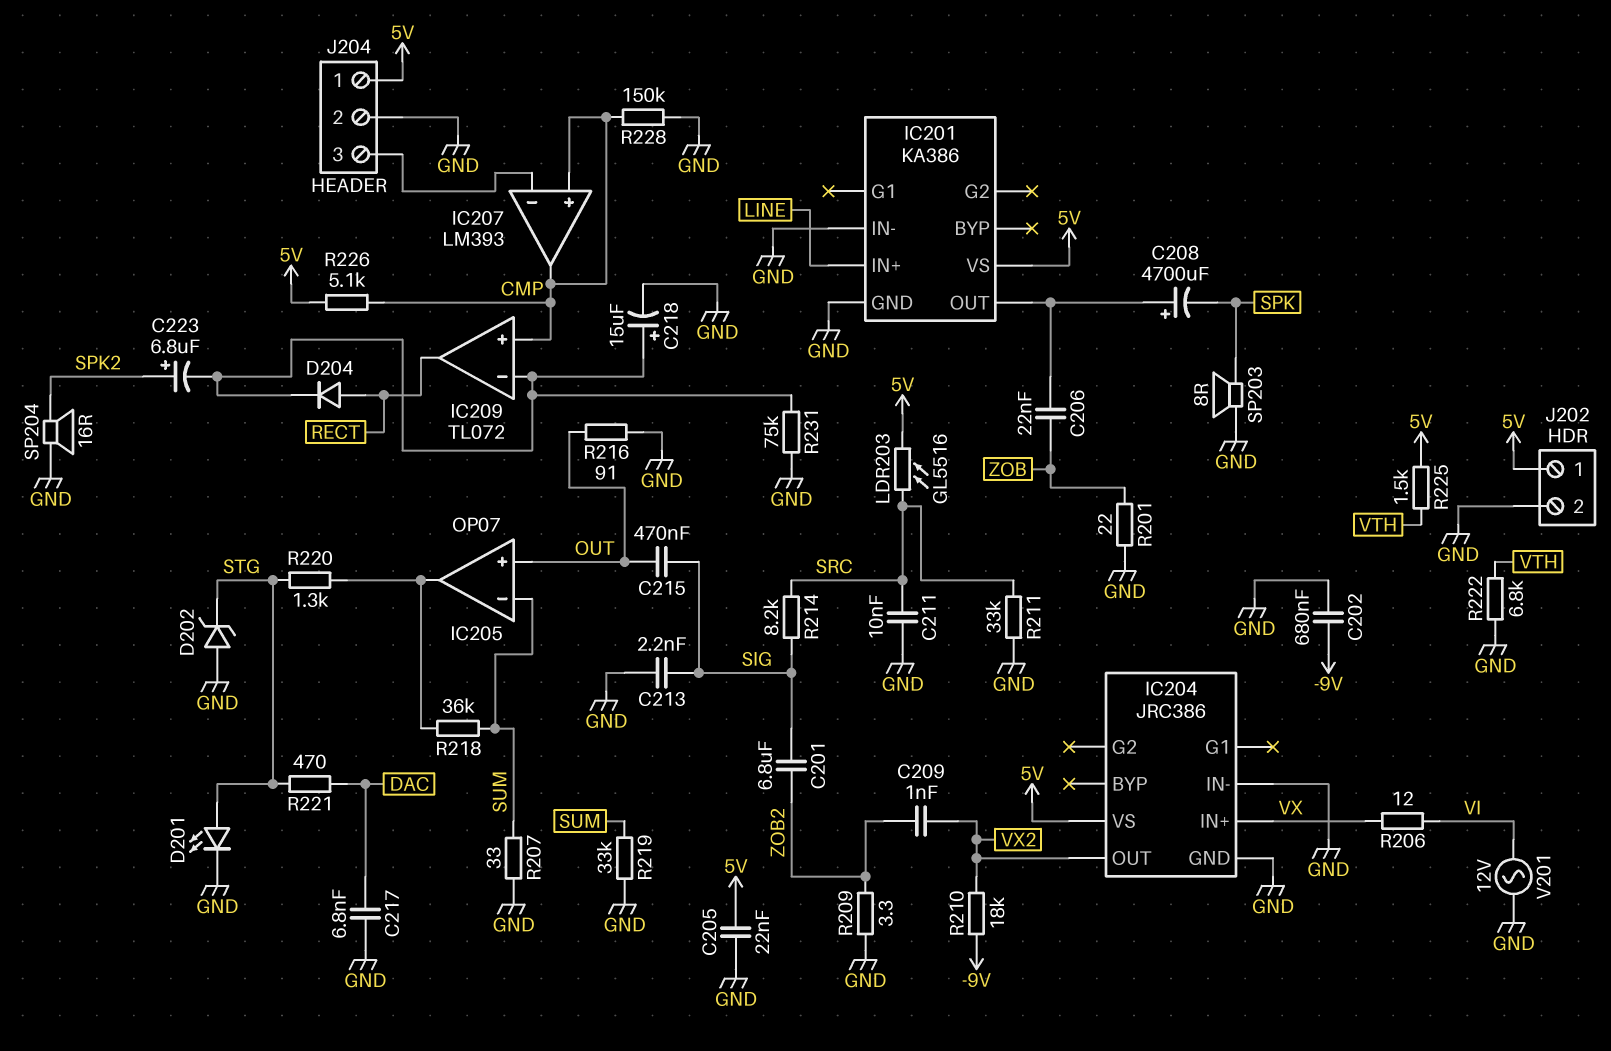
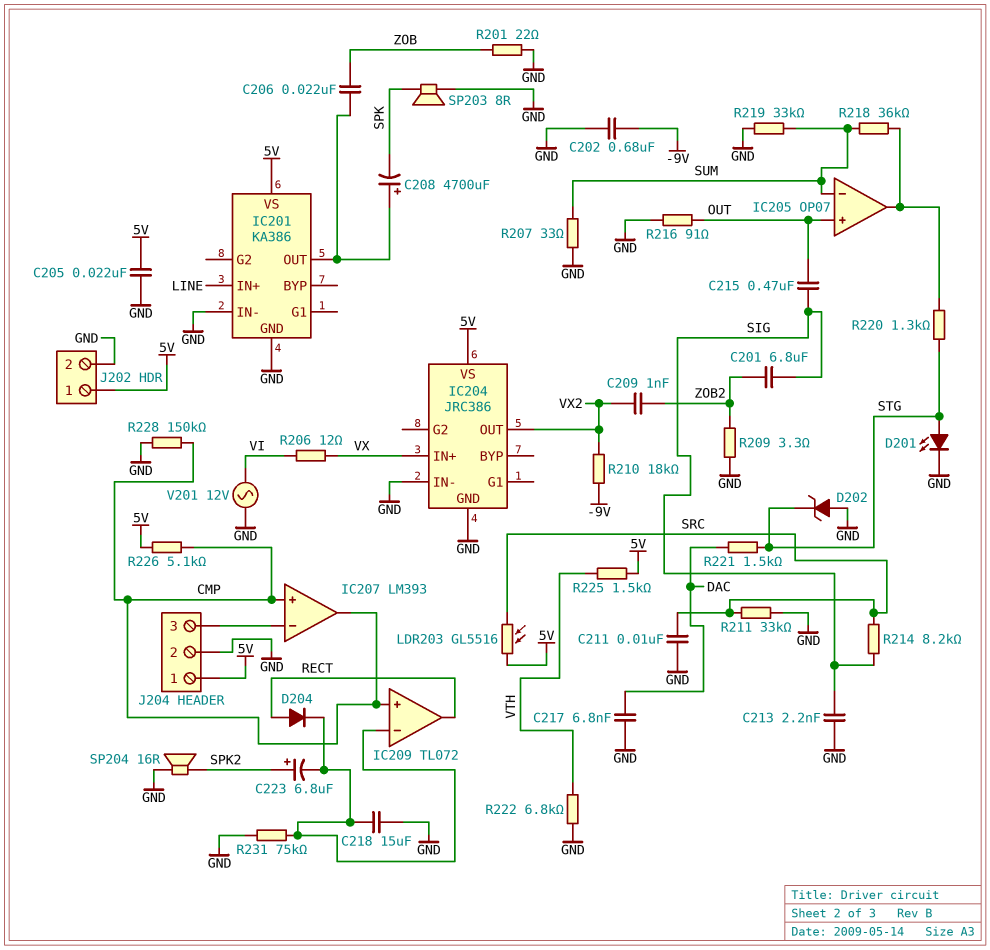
C218: 15uF (plus IC209/in-, minus GND) -> 15uF (GND, IC209/in-)
R221: 470 (DAC, STG) -> 1.5k (DAC, STG)

